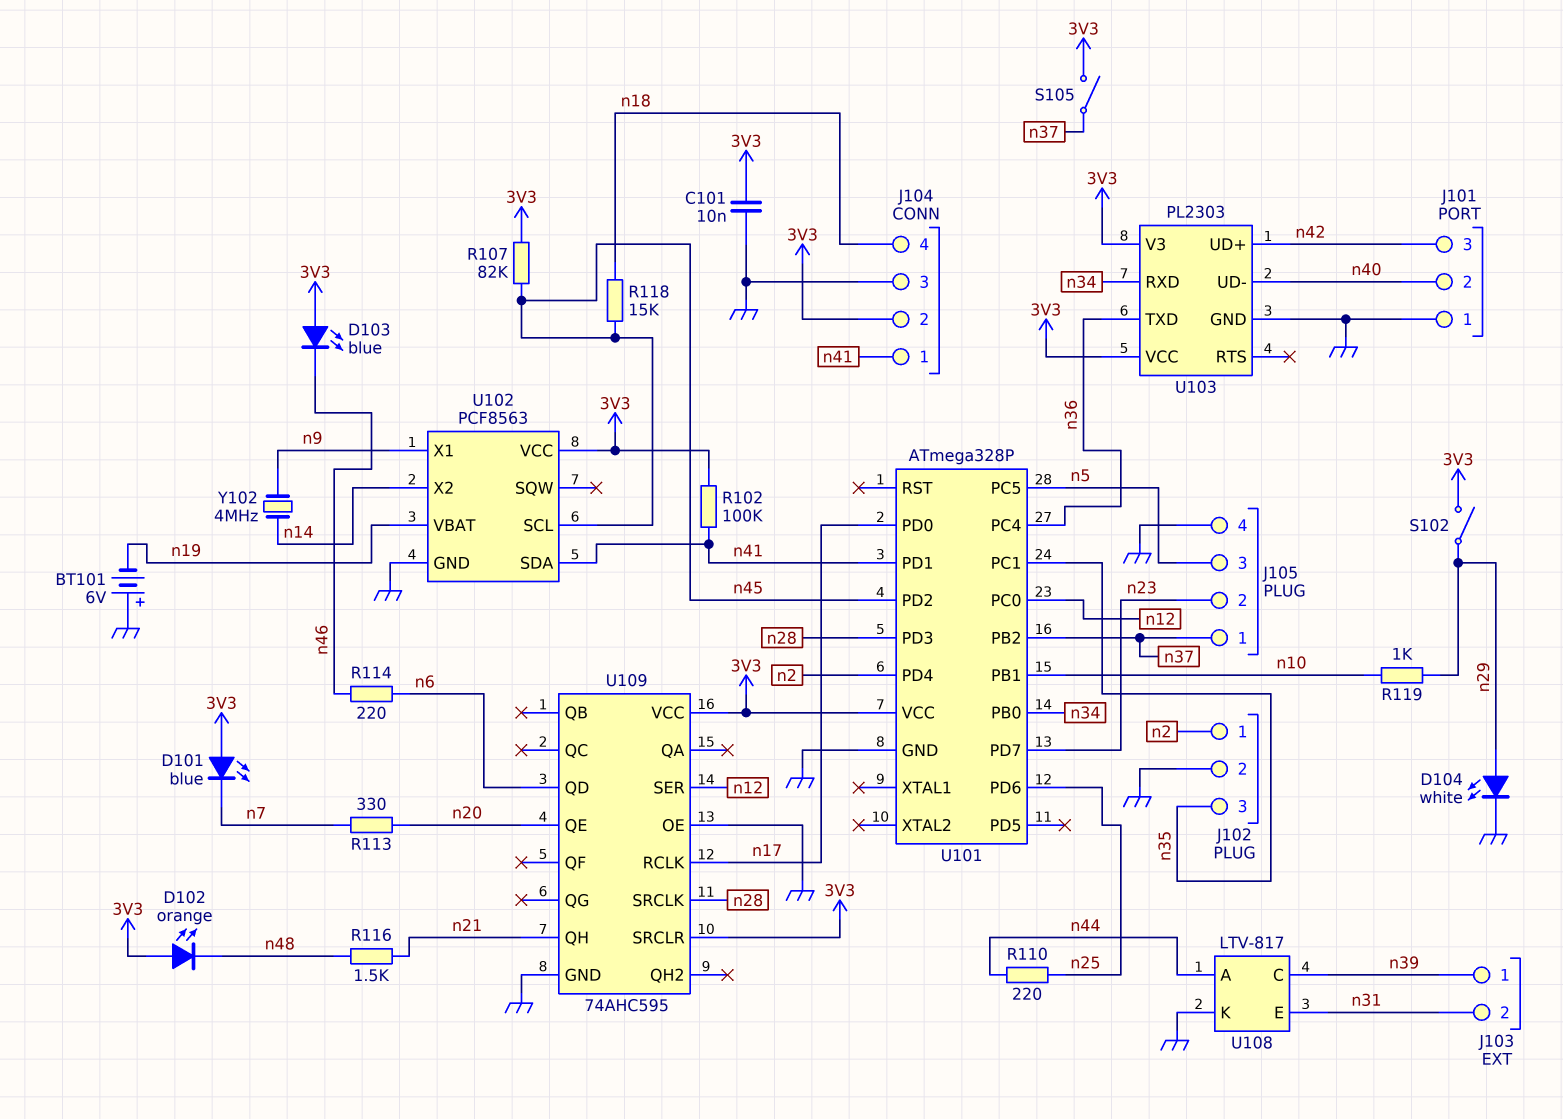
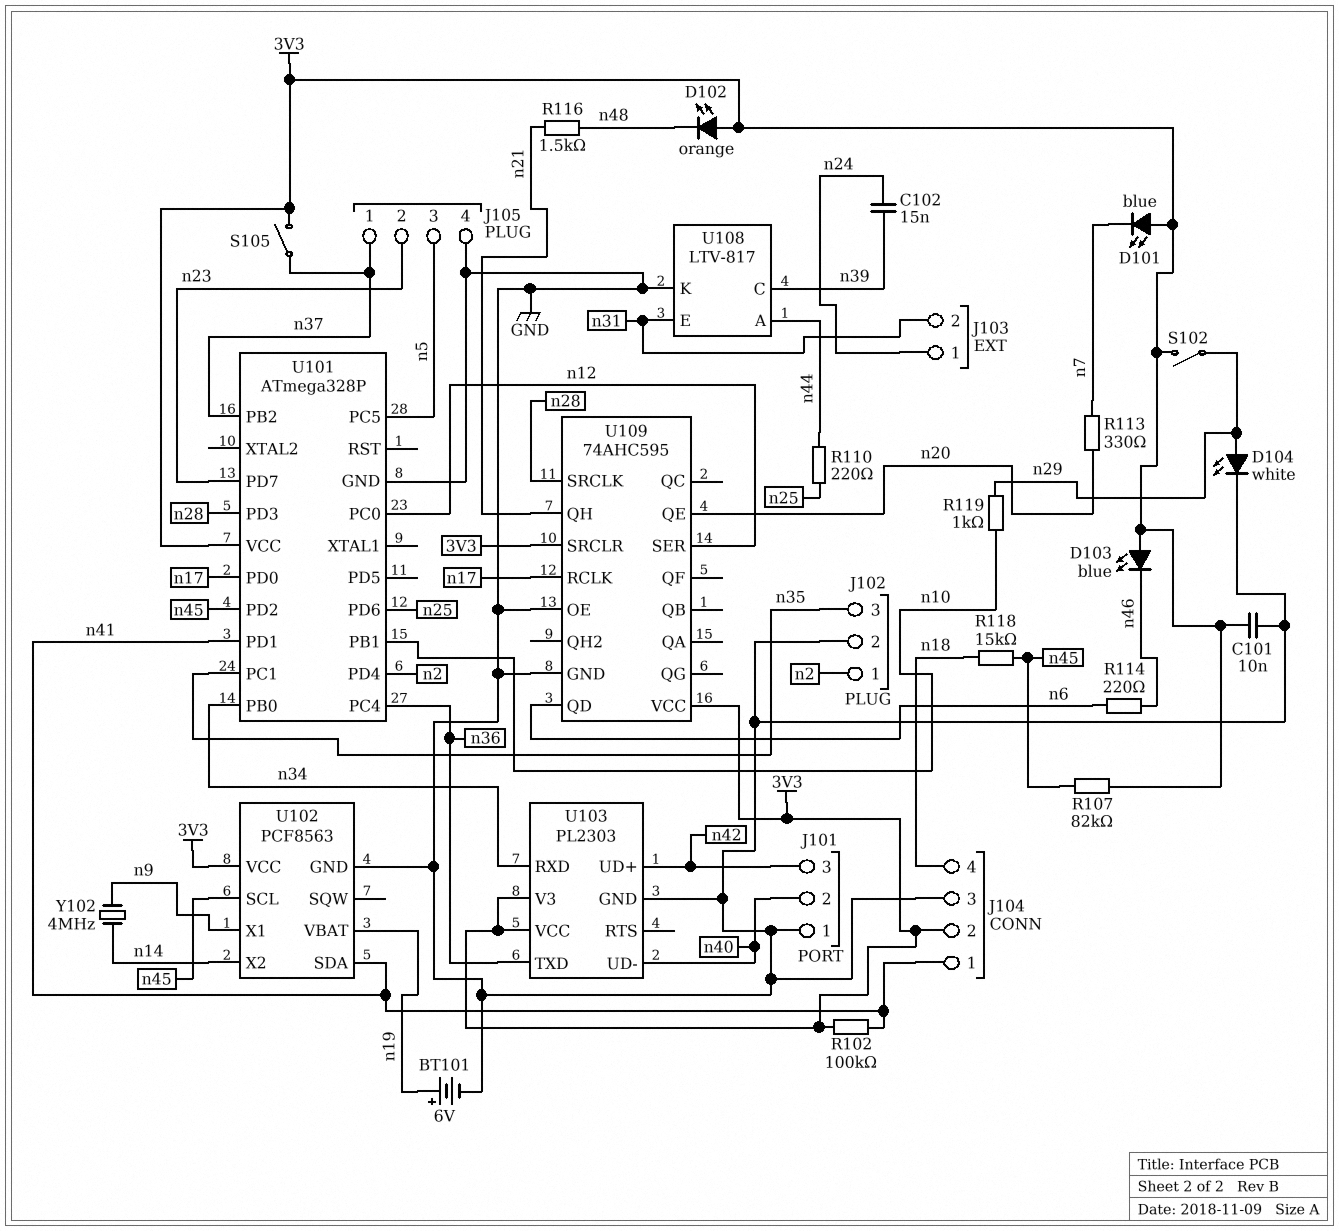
BT101: 6V (plus GND, minus n19) -> 6V (plus n19, minus GND)
C102: none -> 15nF (n24, n39)
J103 pin 1: n39 -> n24

